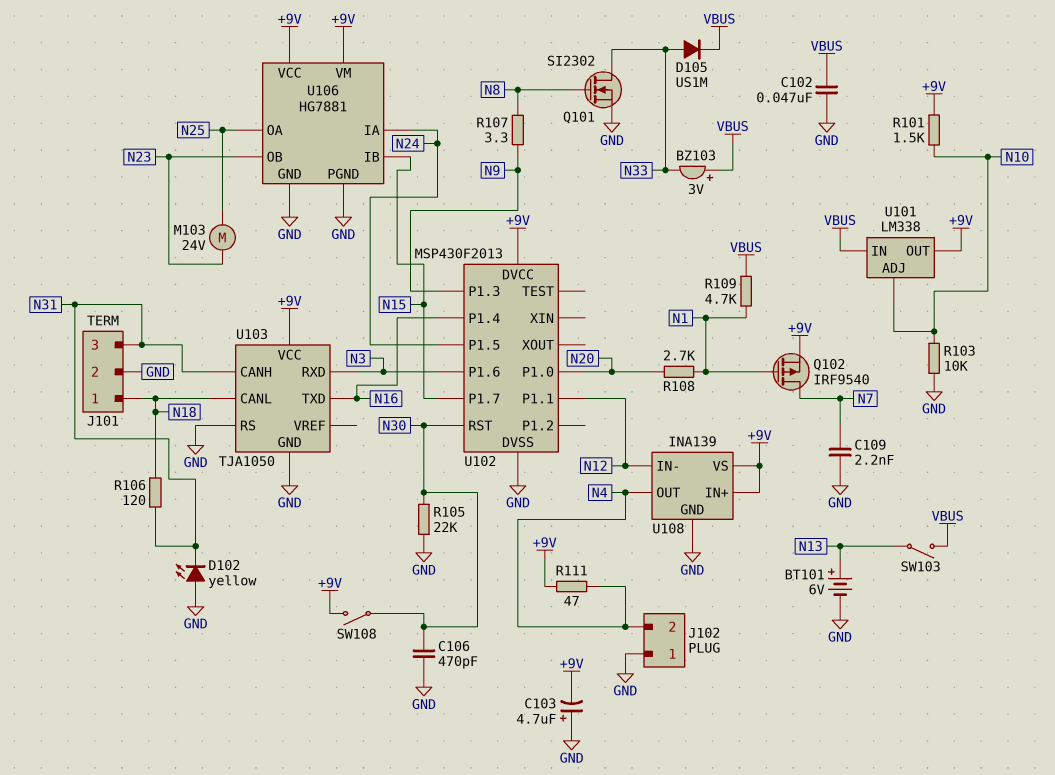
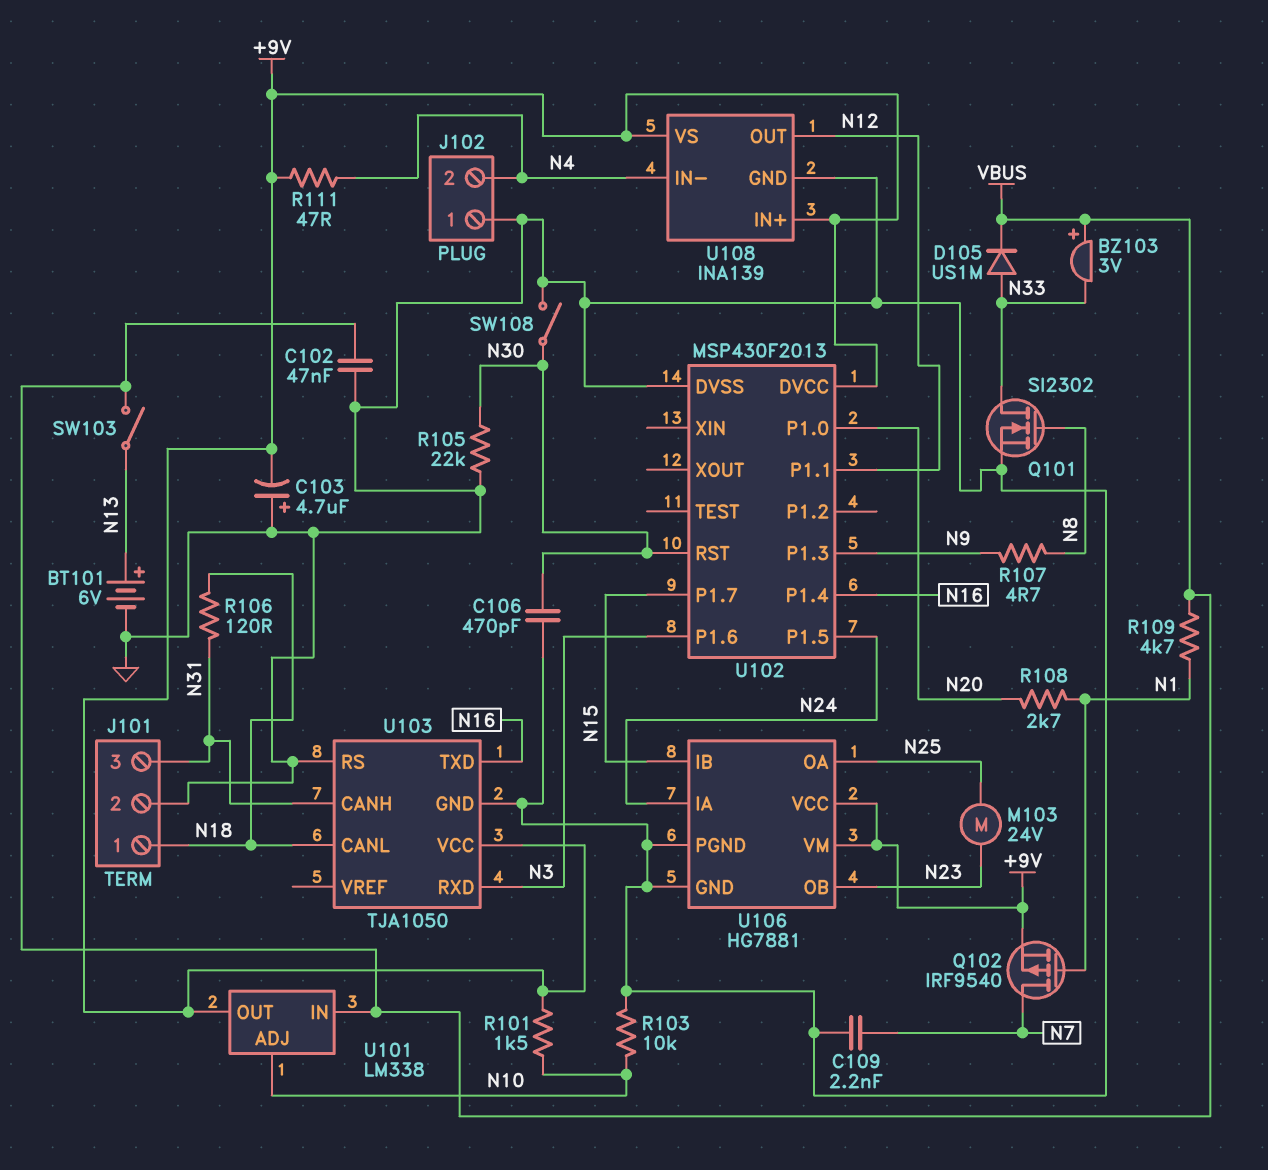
D102: LED yellow (A GND, K N31) -> none
R107: 3.3 (N8, N9) -> 4.7 (N8, N9)
SW108: switch (+9V, N30) -> switch (GND, N30)
U108 pin IN-: N12 -> N4
U108 pin OUT: N4 -> N12

